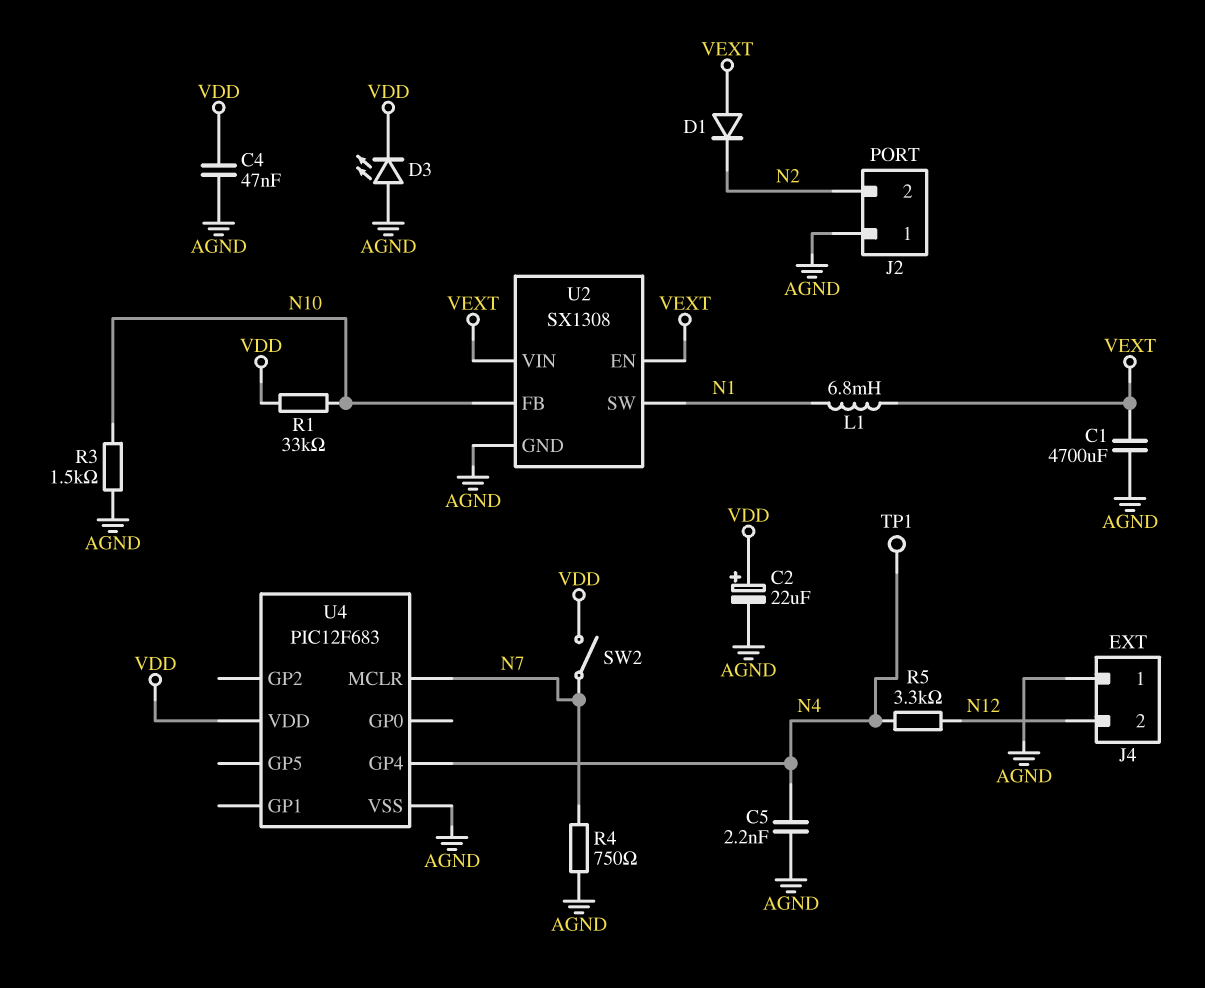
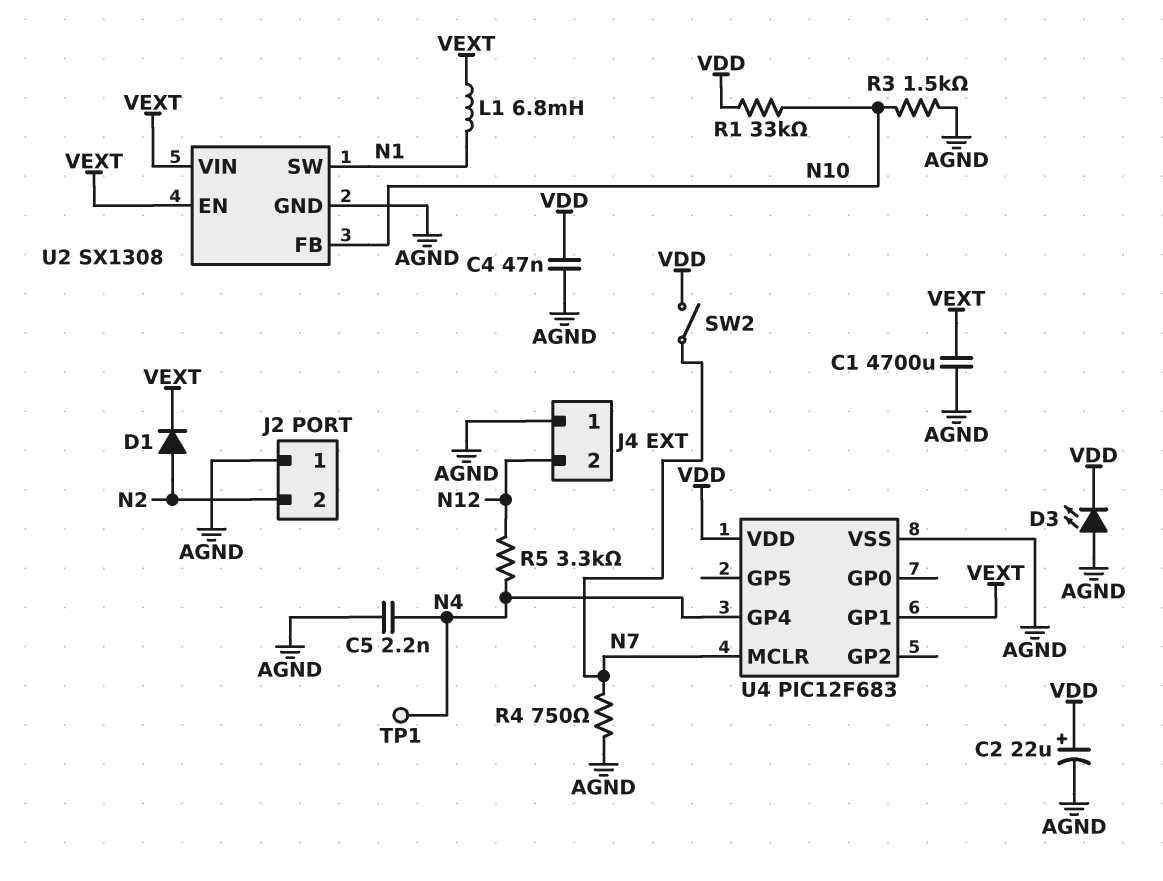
D1: diode (A VEXT, K N2) -> diode (A N2, K VEXT)
U4 pin GP1: none -> VEXT

